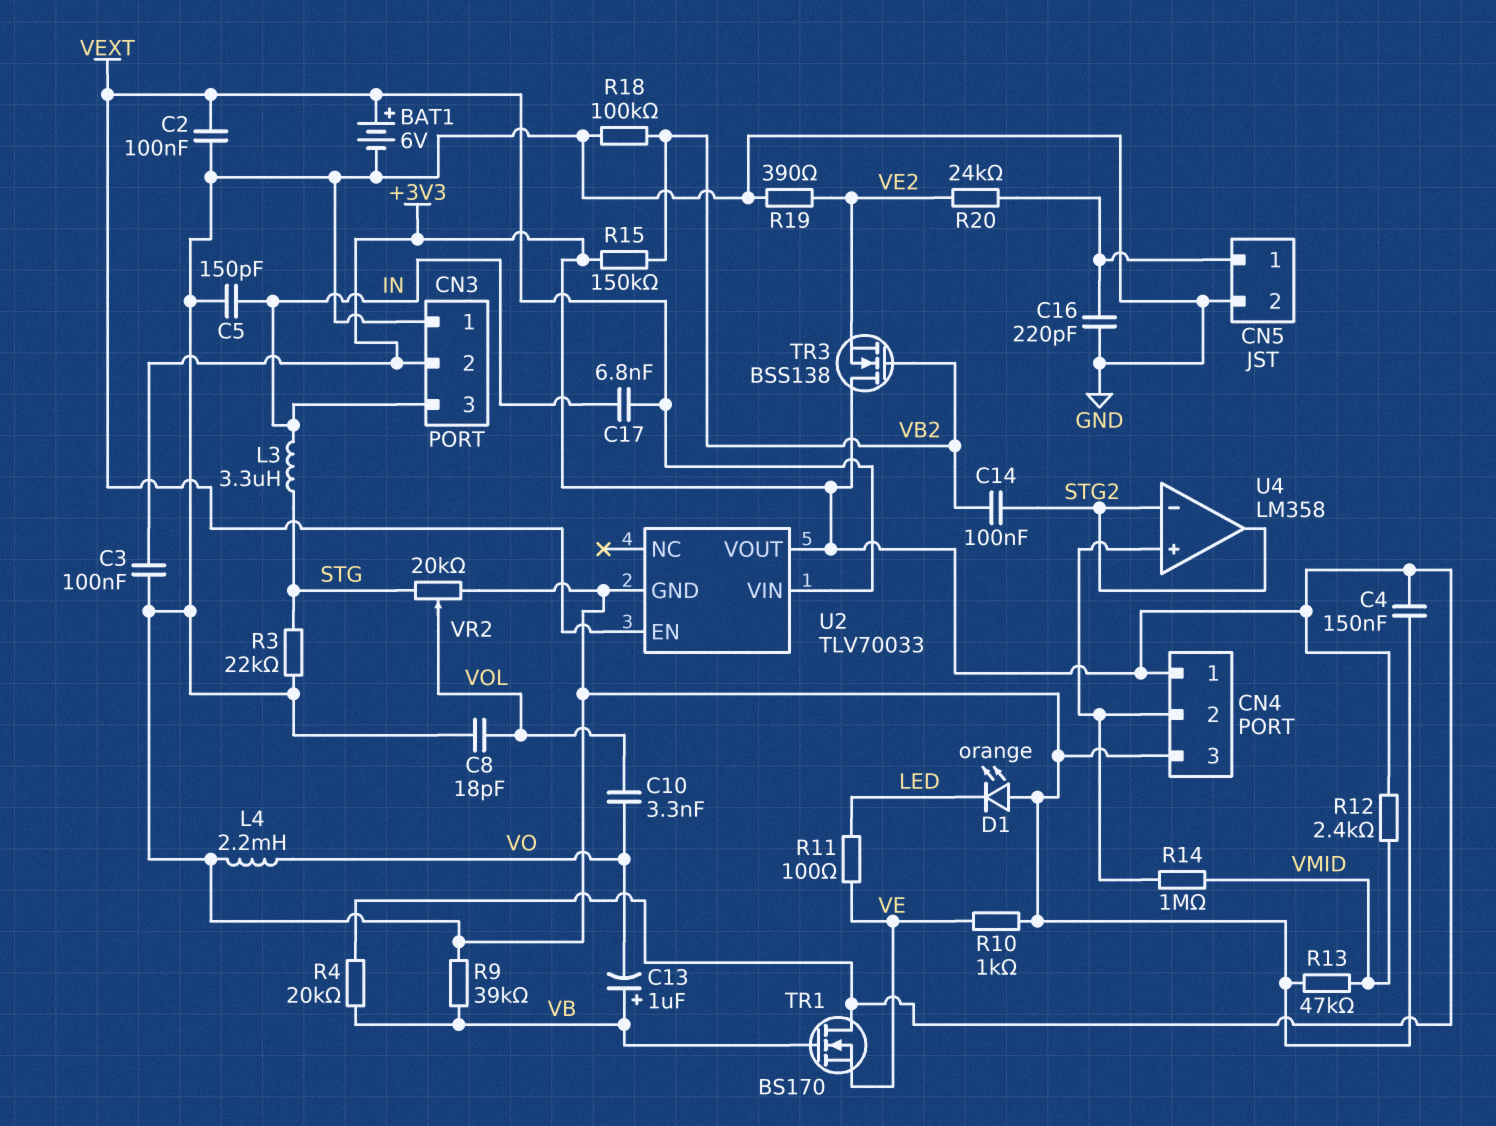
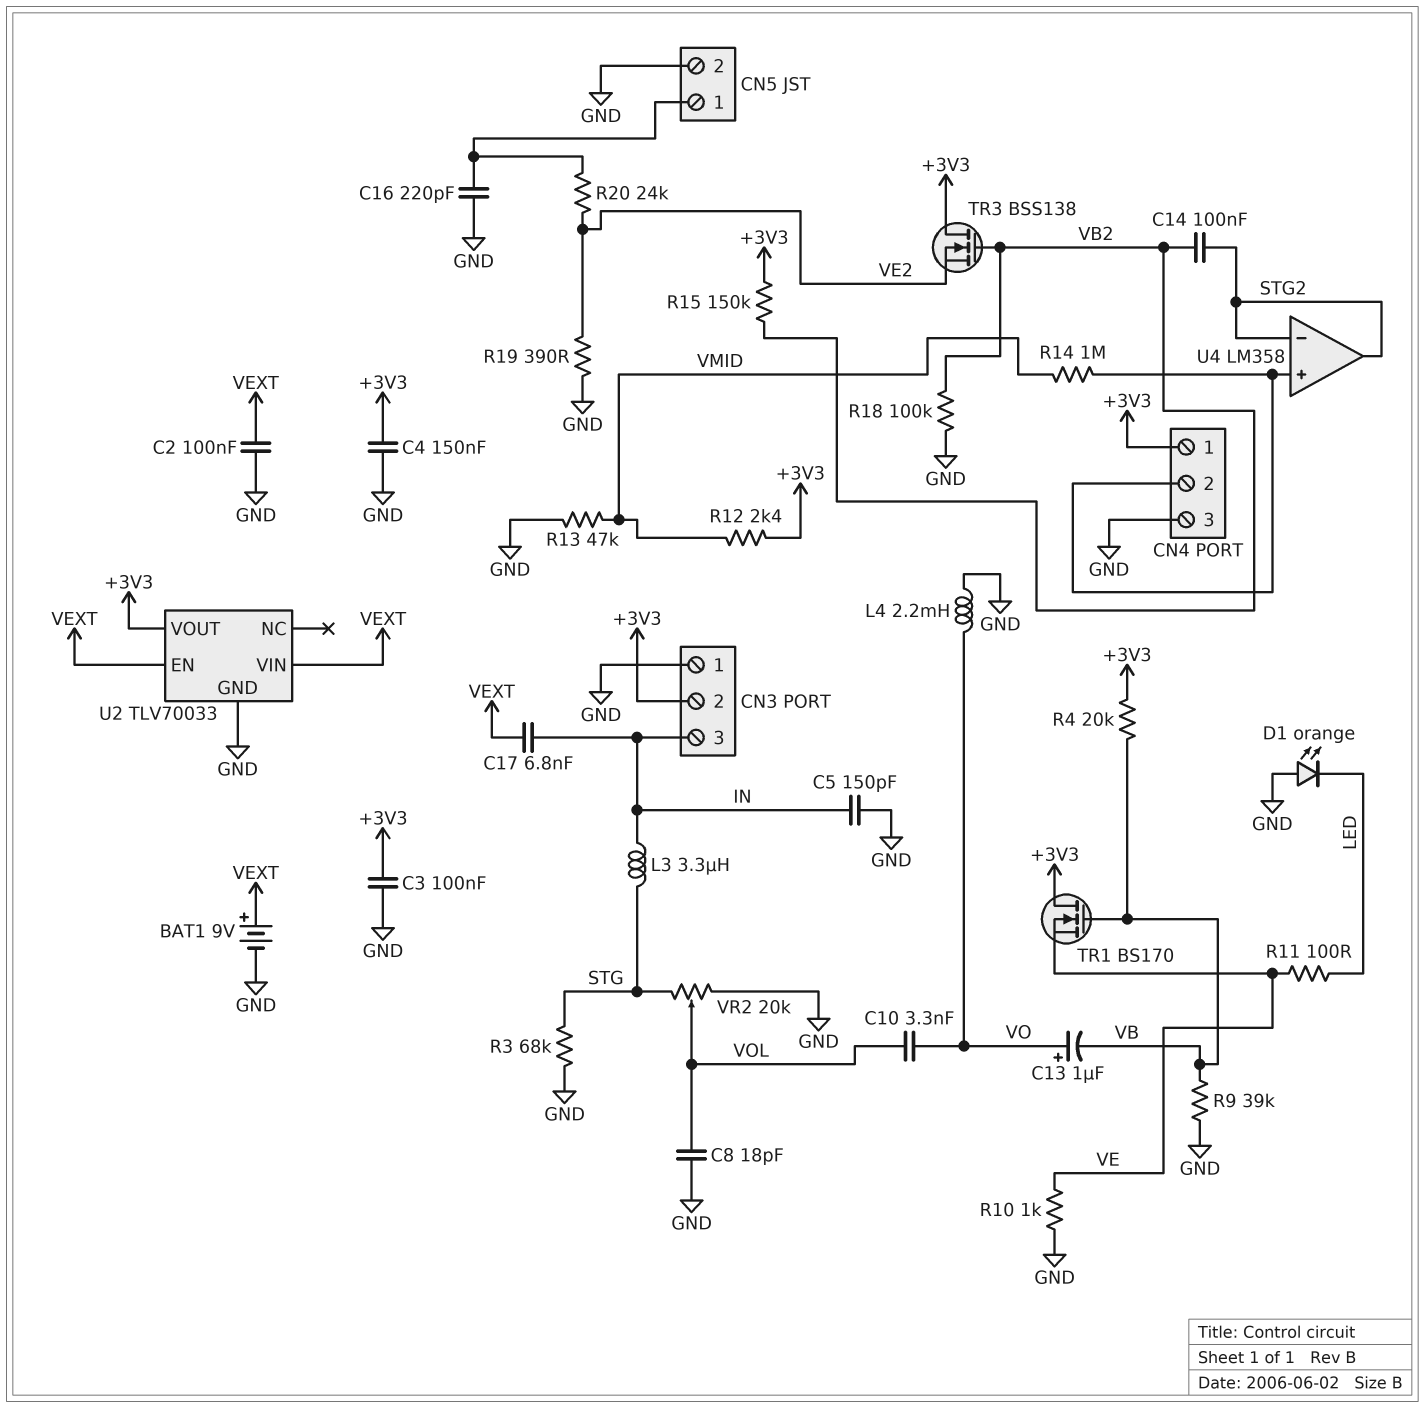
BAT1: 6V (plus VEXT, minus GND) -> 9V (plus VEXT, minus GND)
C13: 1uF (plus VB, minus VO) -> 1uF (plus VO, minus VB)
R3: 22k (GND, STG) -> 68k (GND, STG)

